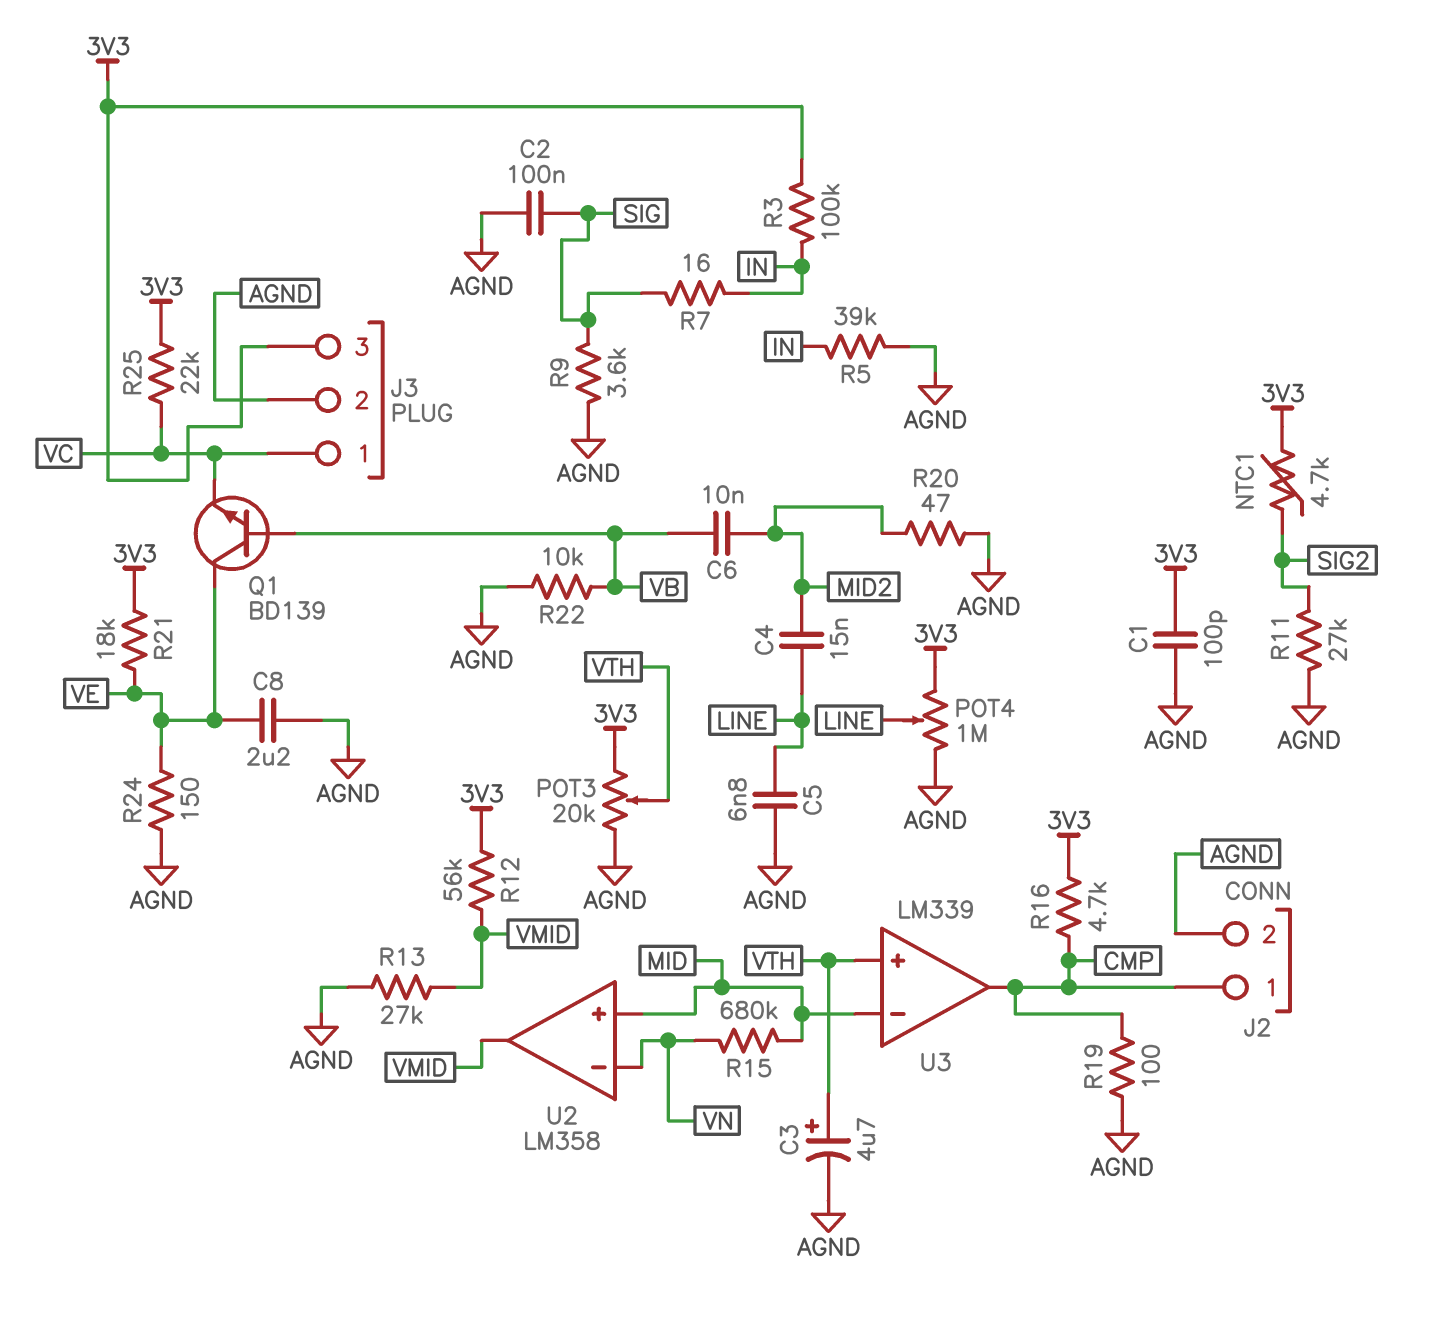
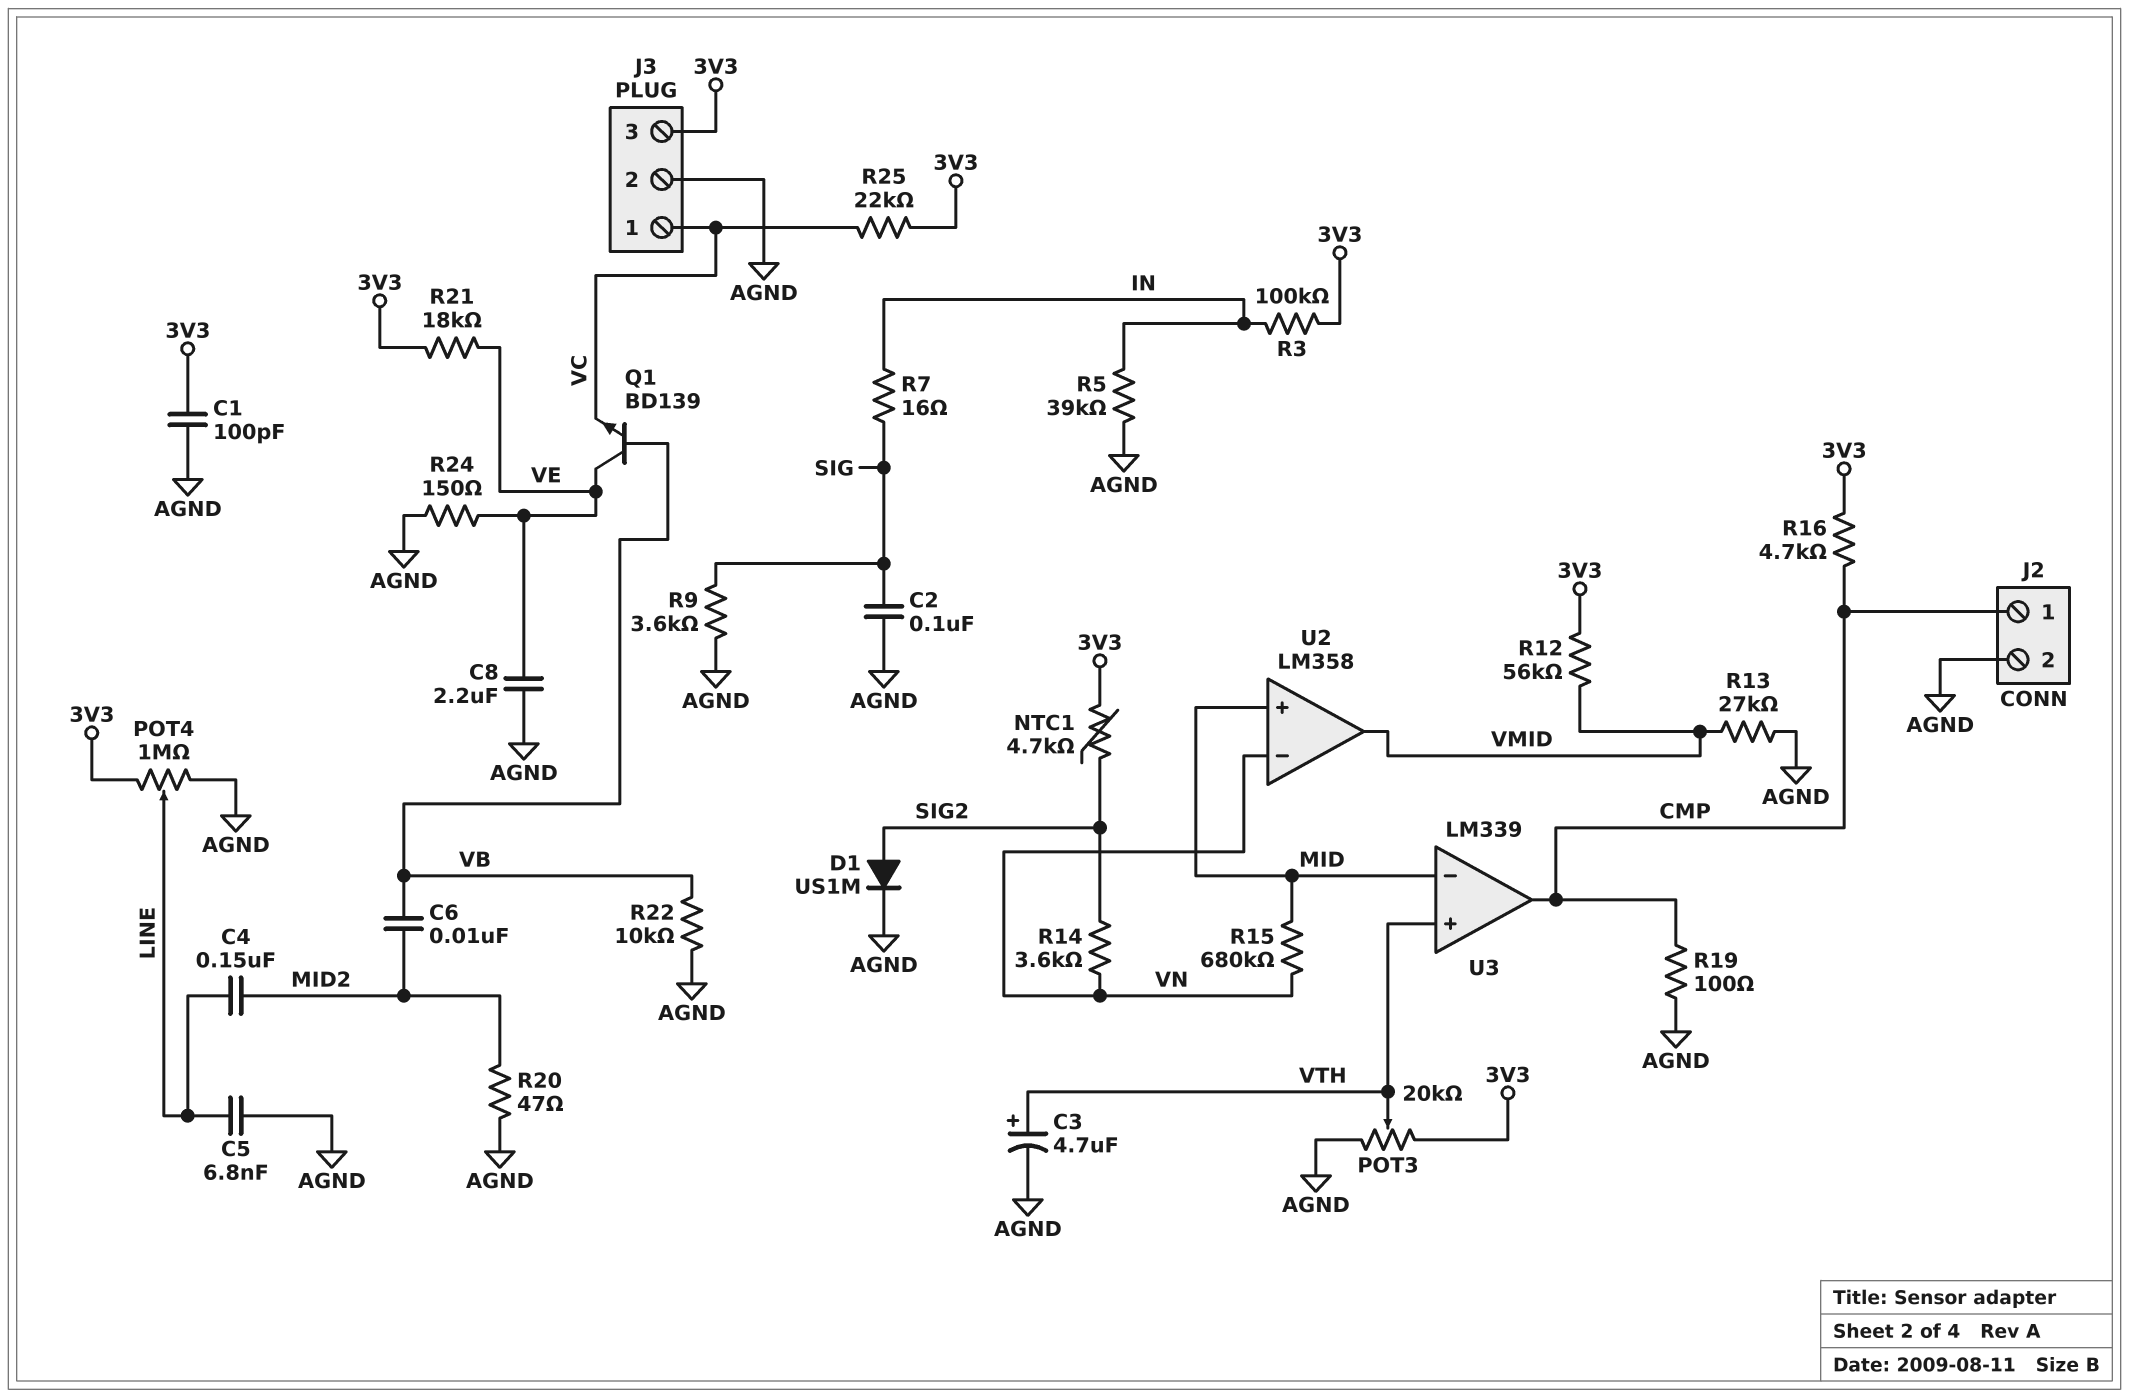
C4: 15nF (LINE, MID2) -> 150nF (LINE, MID2)
D1: none -> diode US1M (A SIG2, K AGND)
R11: 27k (AGND, SIG2) -> none
R14: none -> 3.6k (SIG2, VN)

